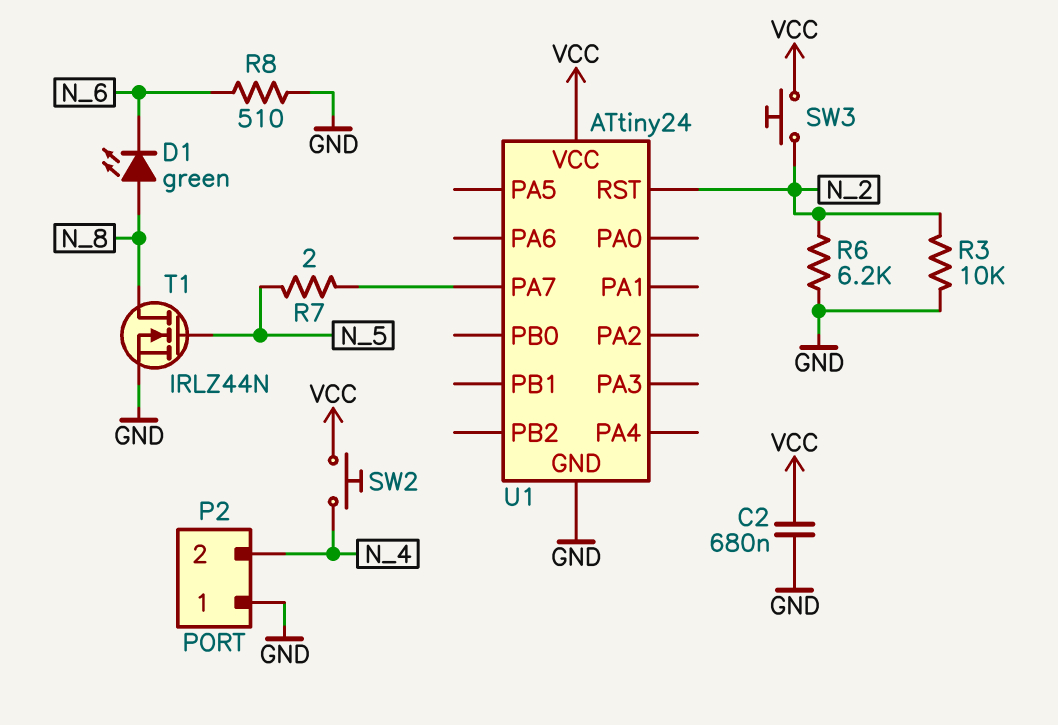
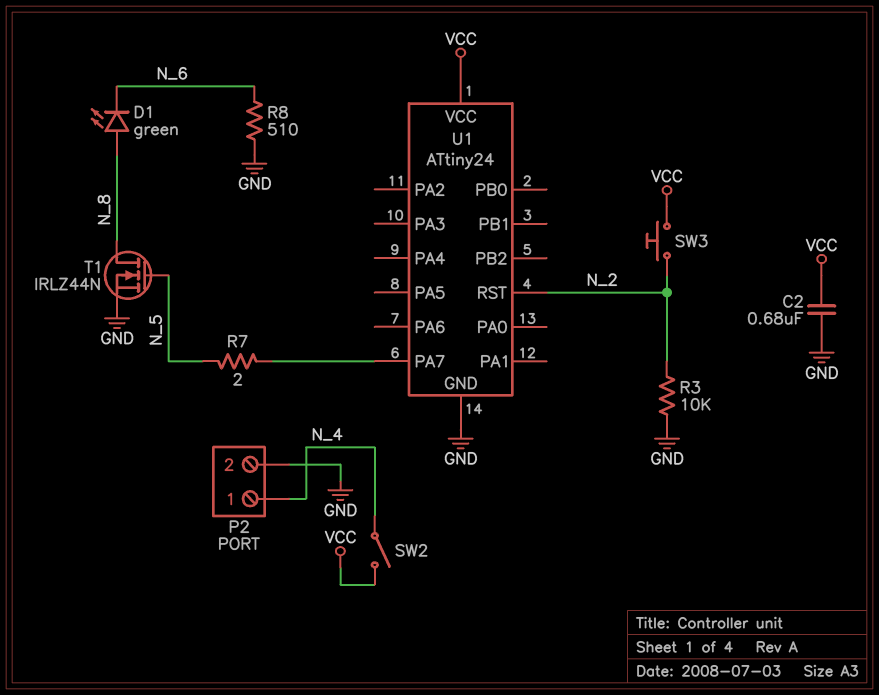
P2 pin 1: GND -> N_4
P2 pin 2: N_4 -> GND
R6: 6.2k (GND, N_2) -> none
SW2: button (N_4, VCC) -> switch (N_4, VCC)

